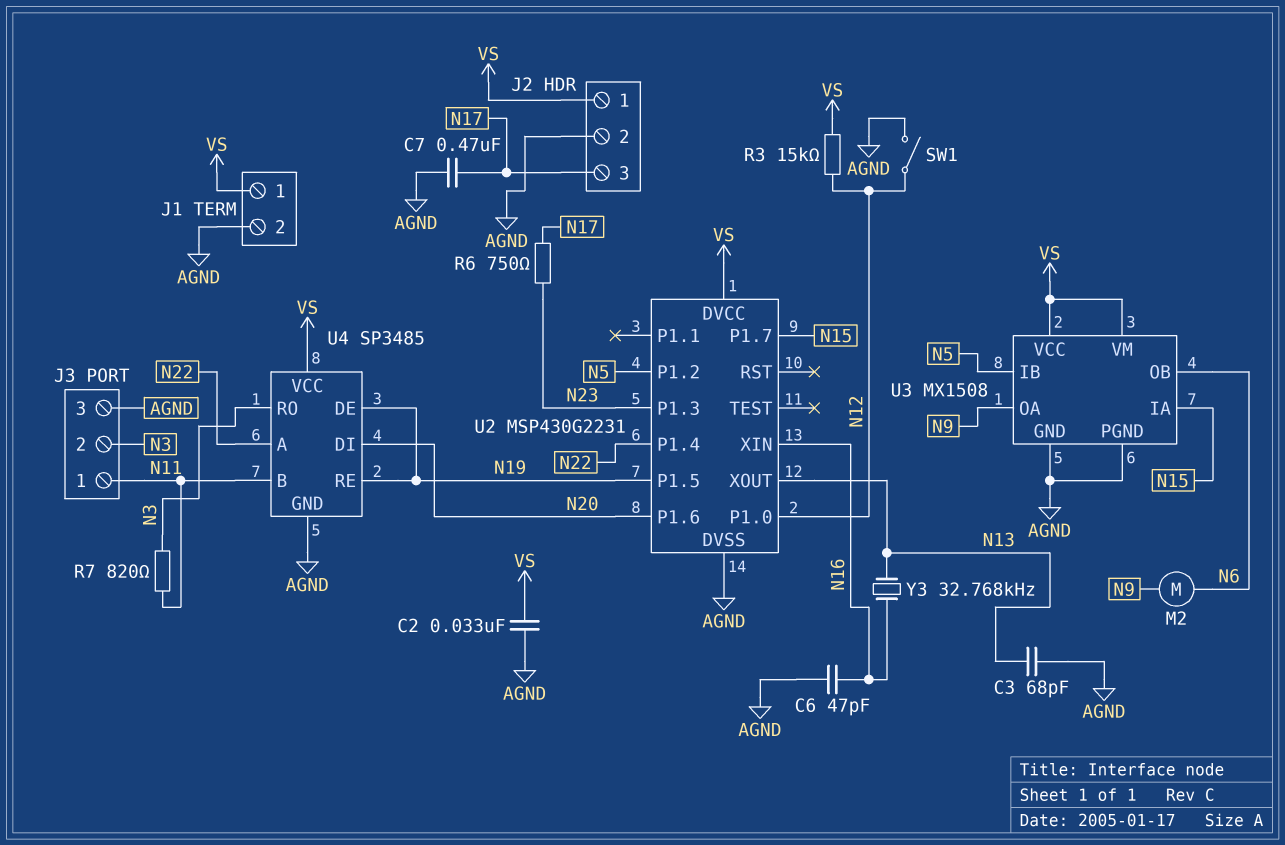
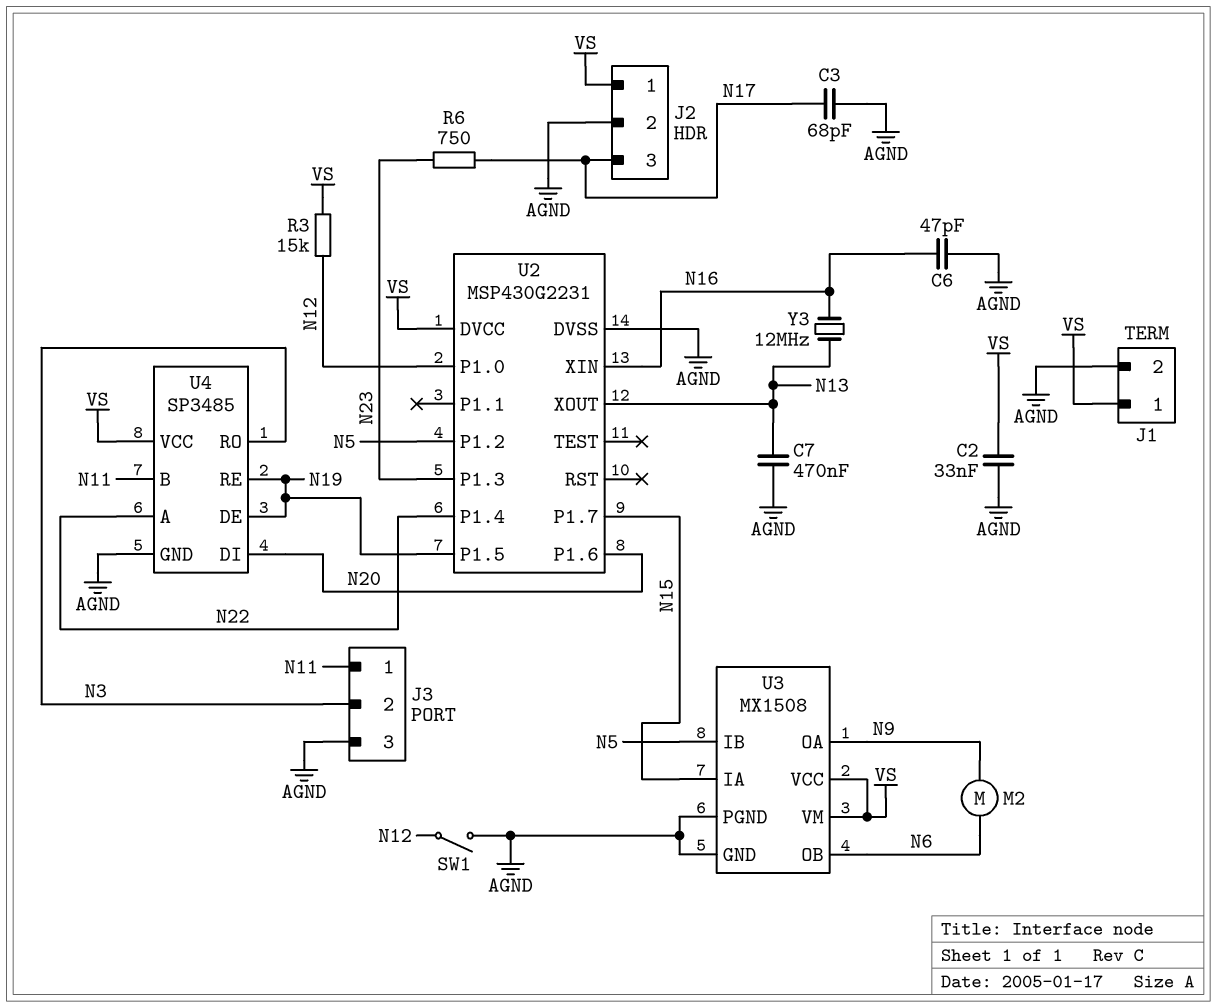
C3: 68pF (AGND, N13) -> 68pF (AGND, N17)
C7: 470nF (AGND, N17) -> 470nF (AGND, N13)
R7: 820 (N3, N11) -> none
Y3: 32.768kHz (N13, N16) -> 12MHz (N13, N16)

